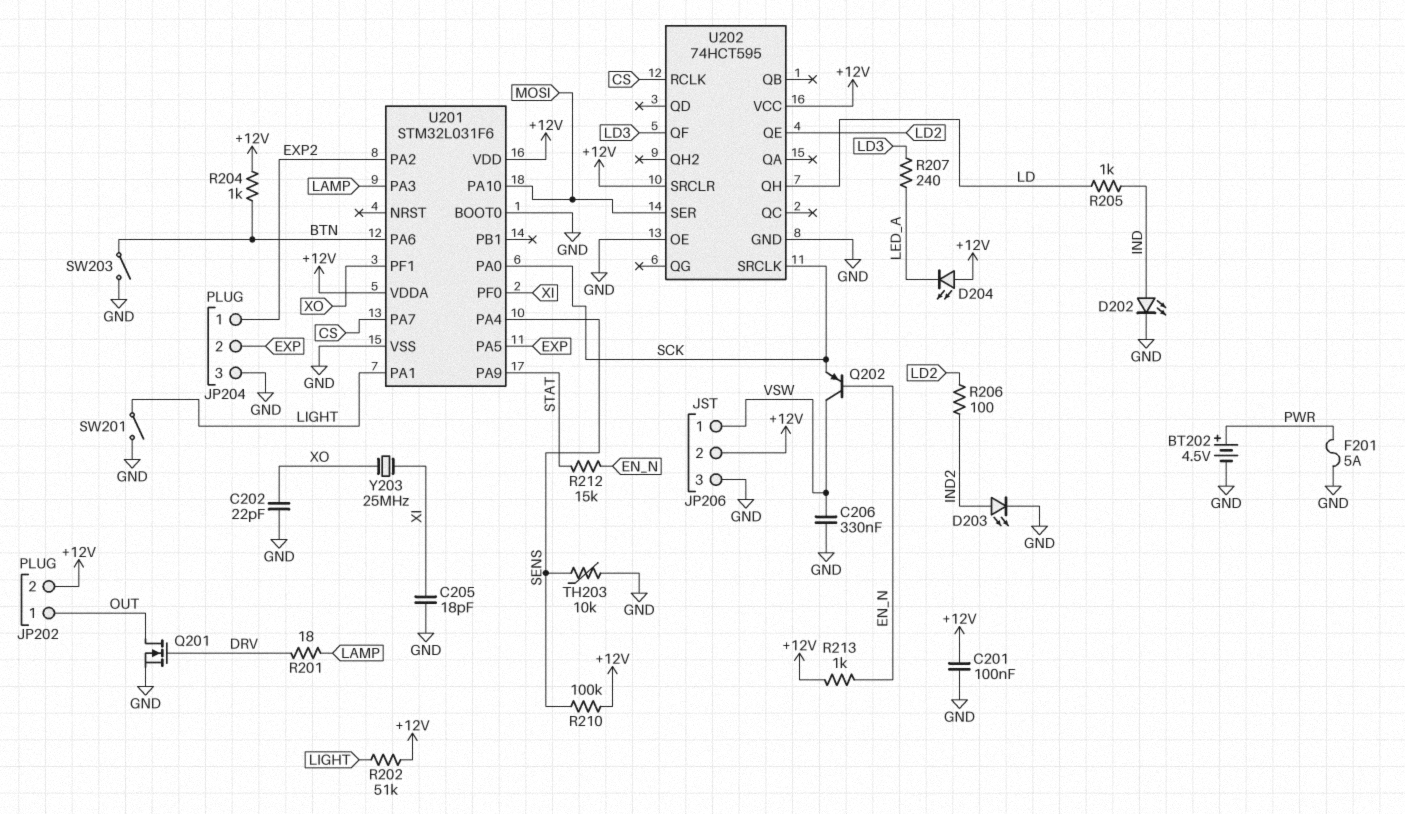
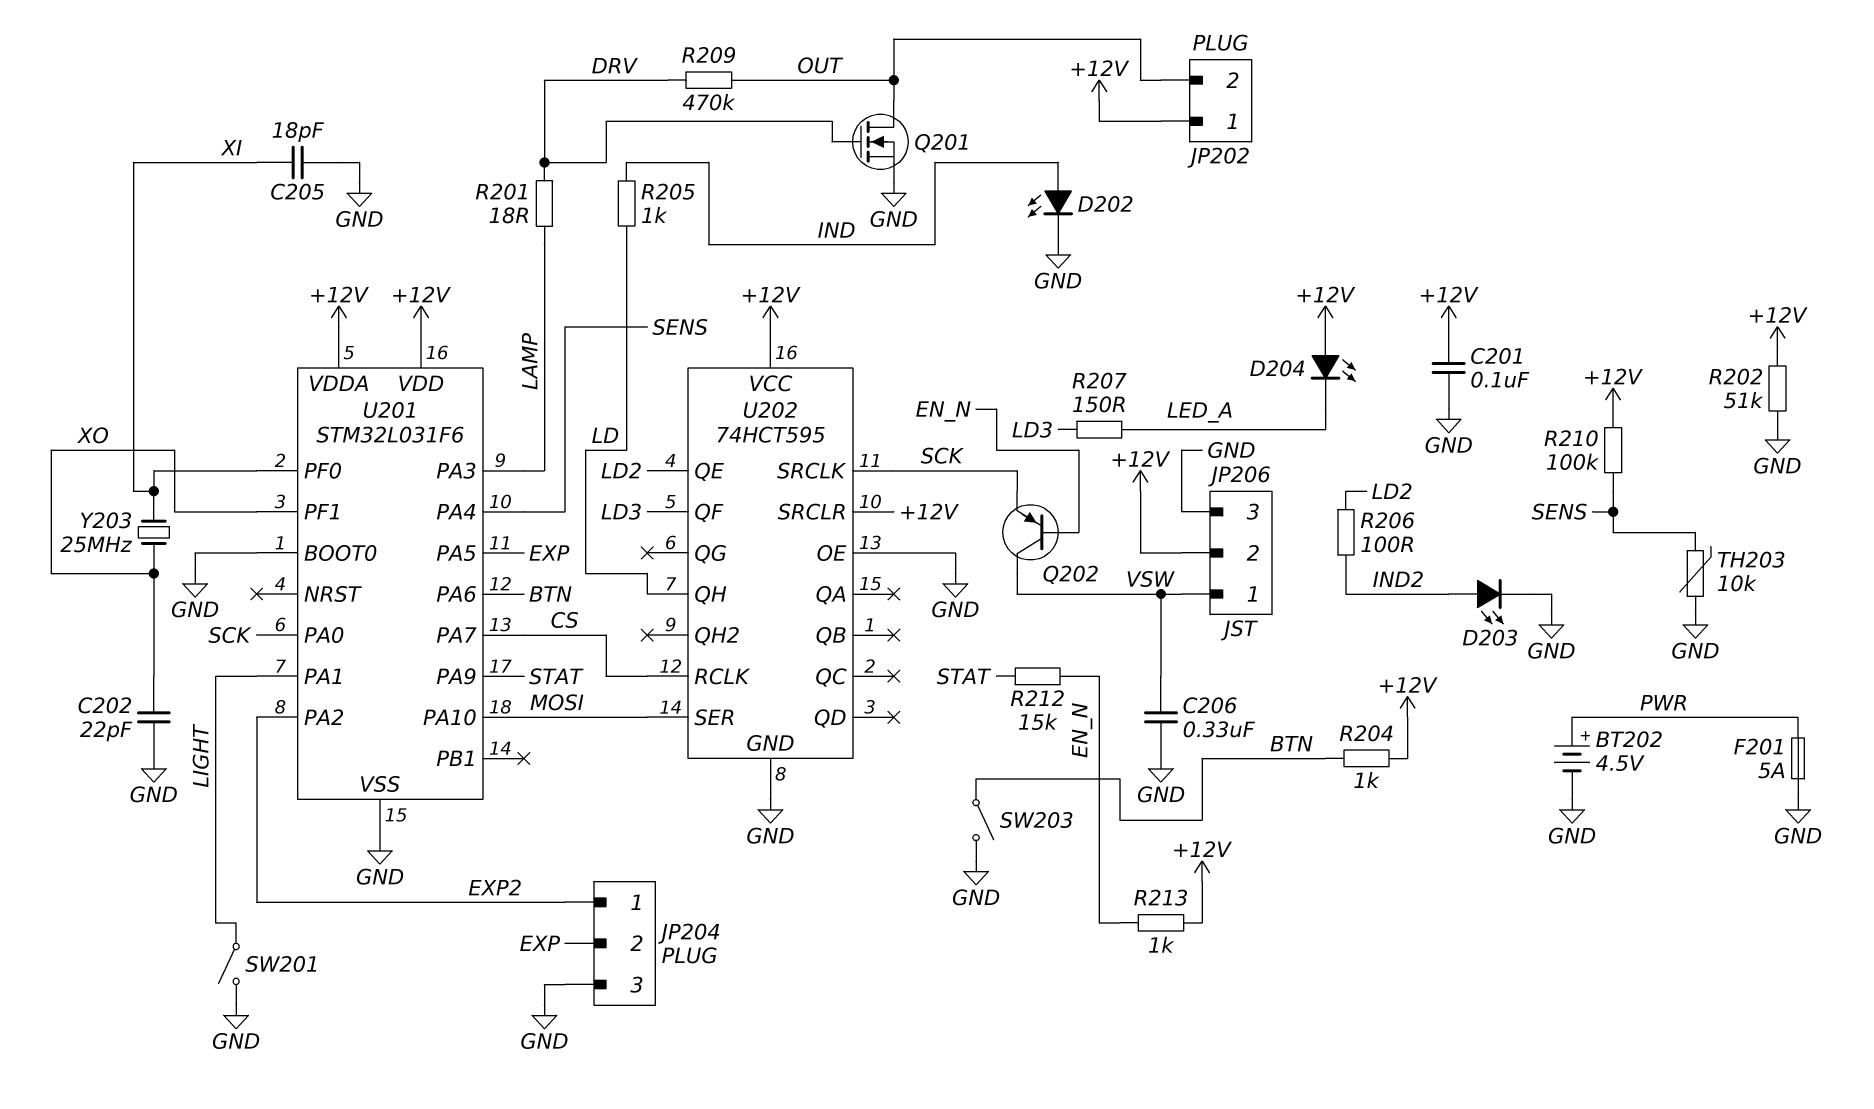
JP202 pin 1: OUT -> +12V
JP202 pin 2: +12V -> OUT
R202: 51k (+12V, LIGHT) -> 51k (+12V, GND)
R207: 240 (LD3, LED_A) -> 150 (LD3, LED_A)
R209: none -> 470k (DRV, OUT)

